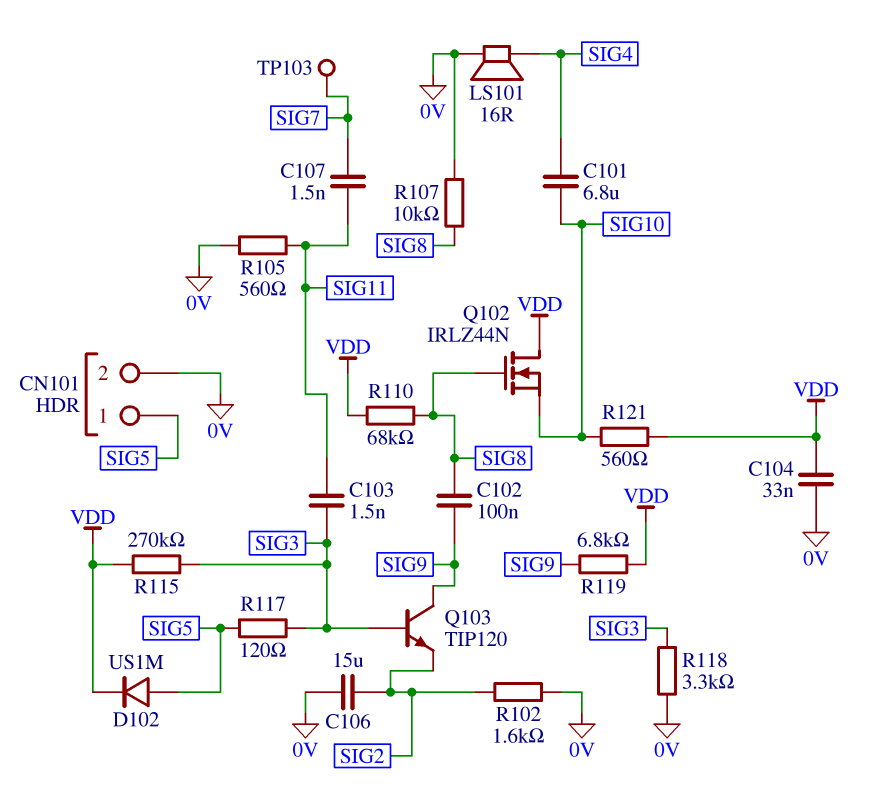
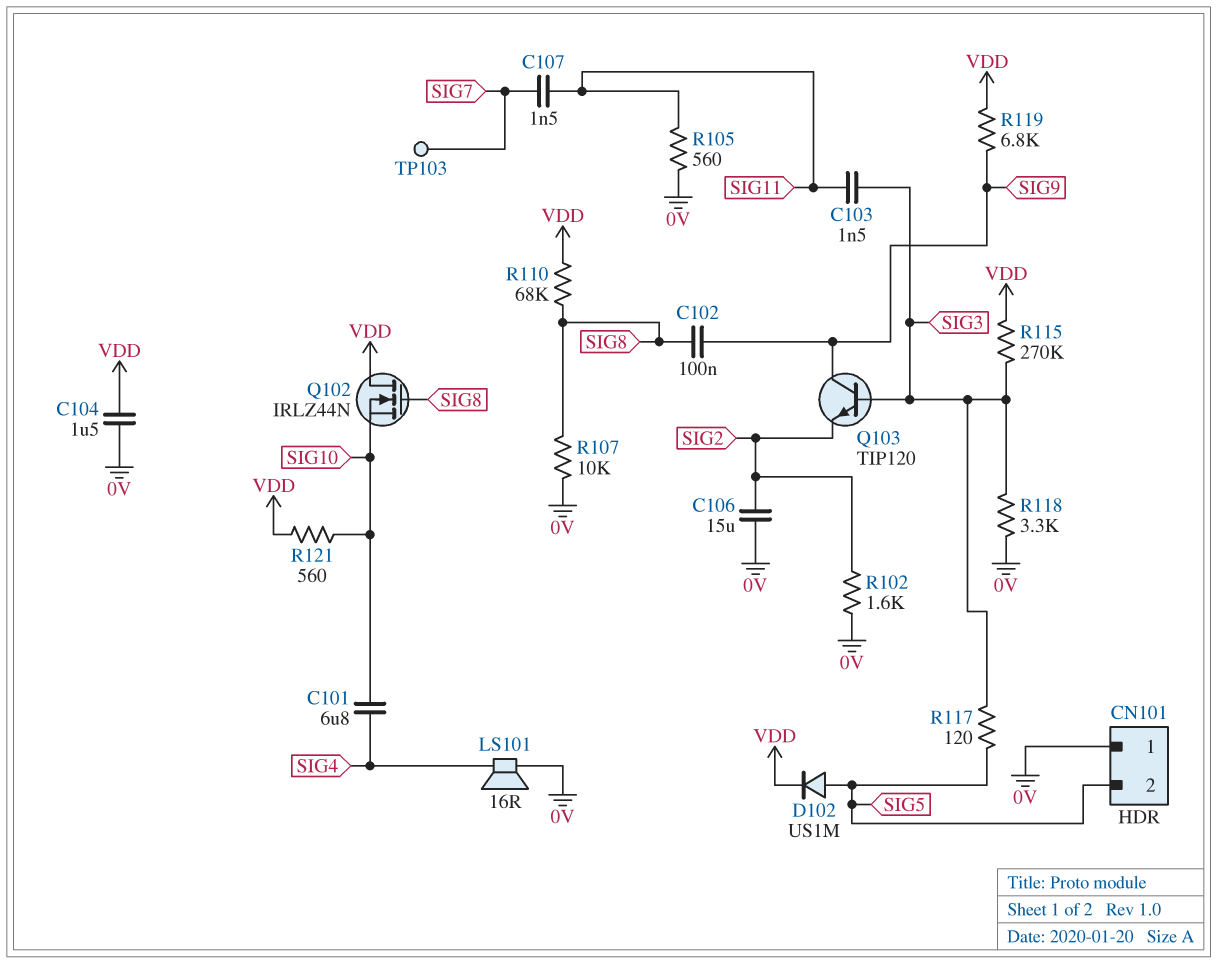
C104: 33nF (0V, VDD) -> 1.5uF (0V, VDD)
CN101 pin 1: SIG5 -> 0V
CN101 pin 2: 0V -> SIG5

